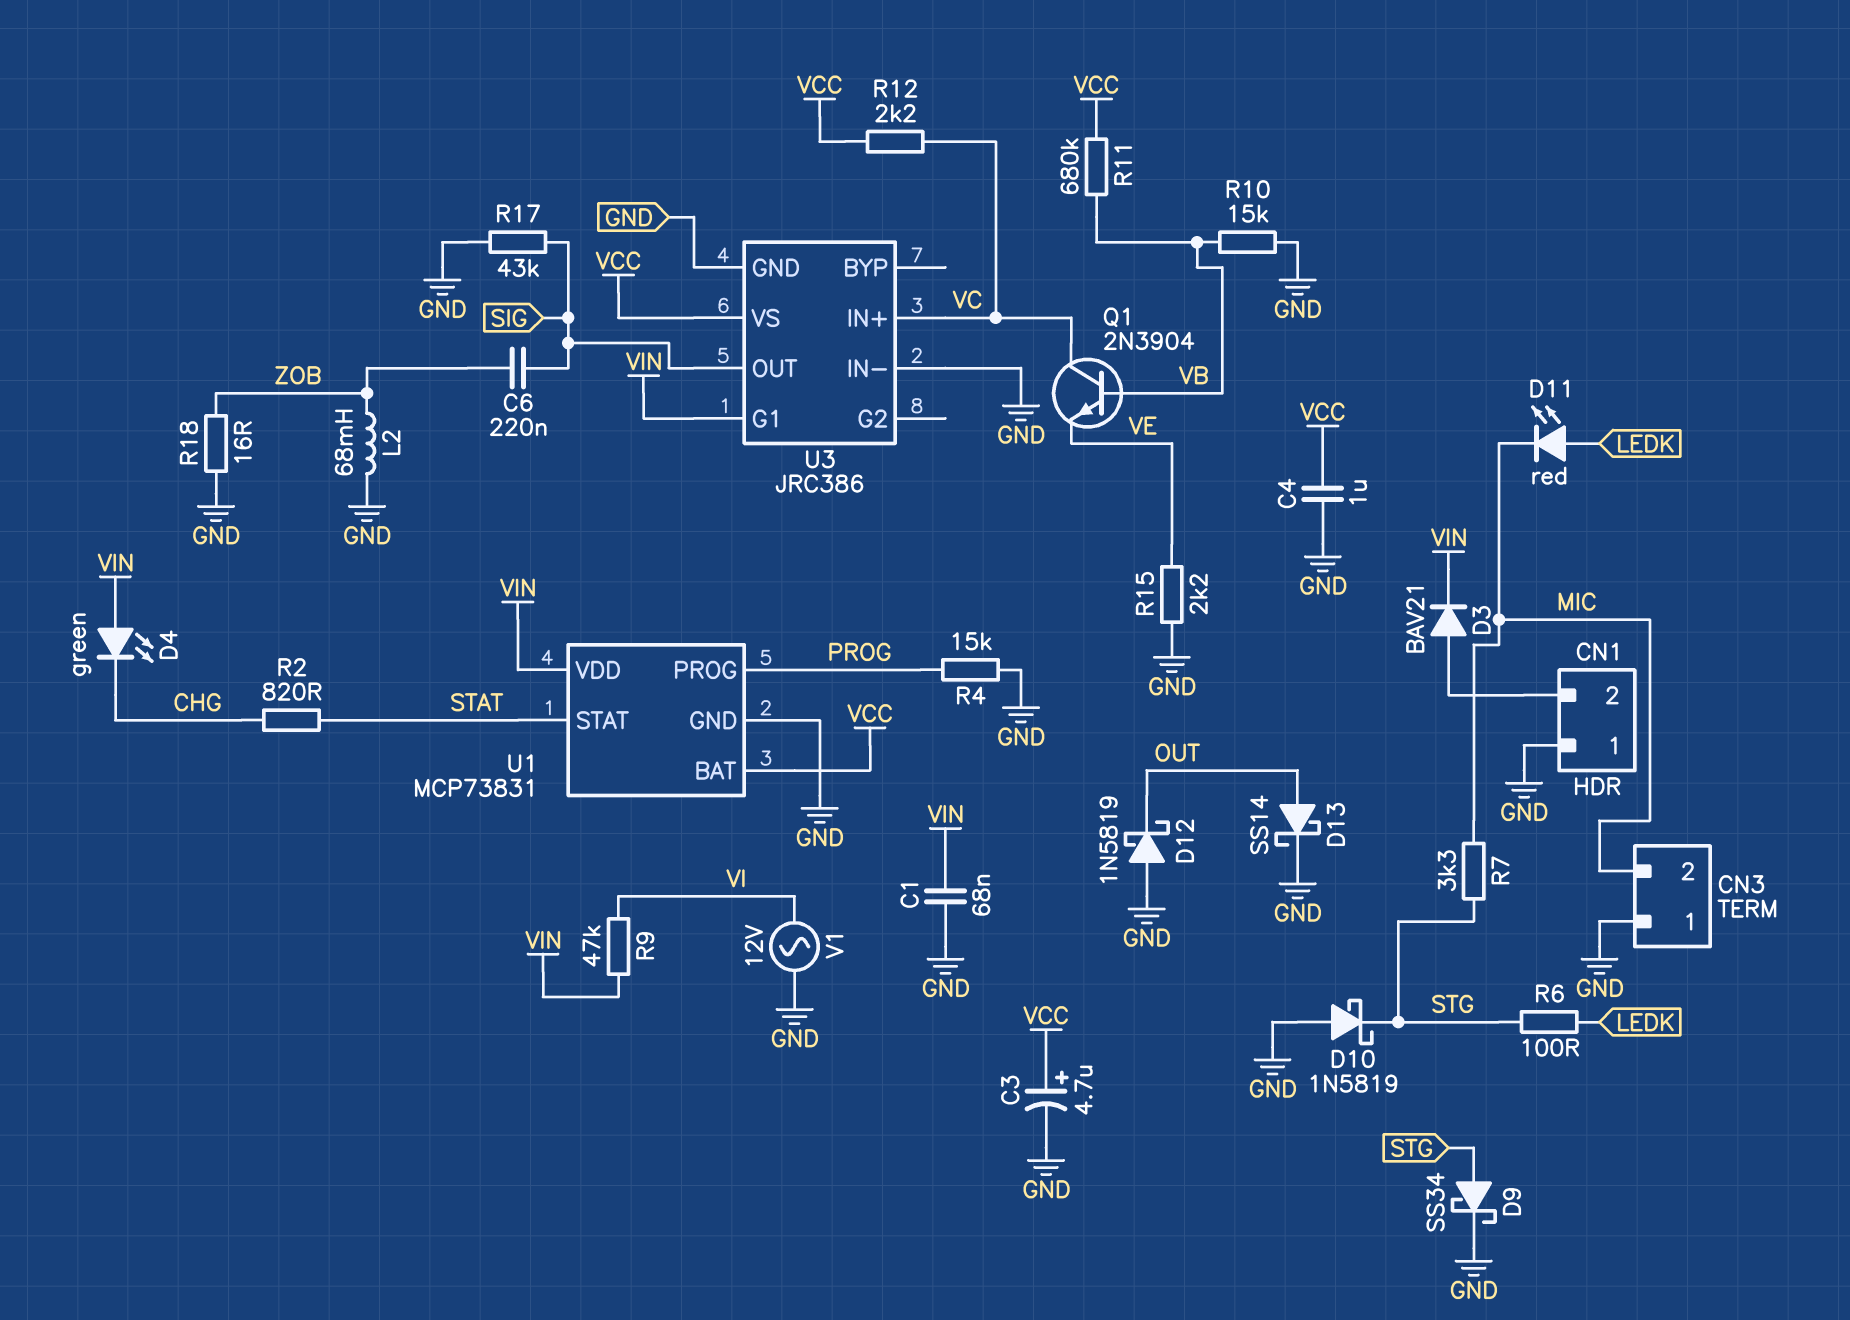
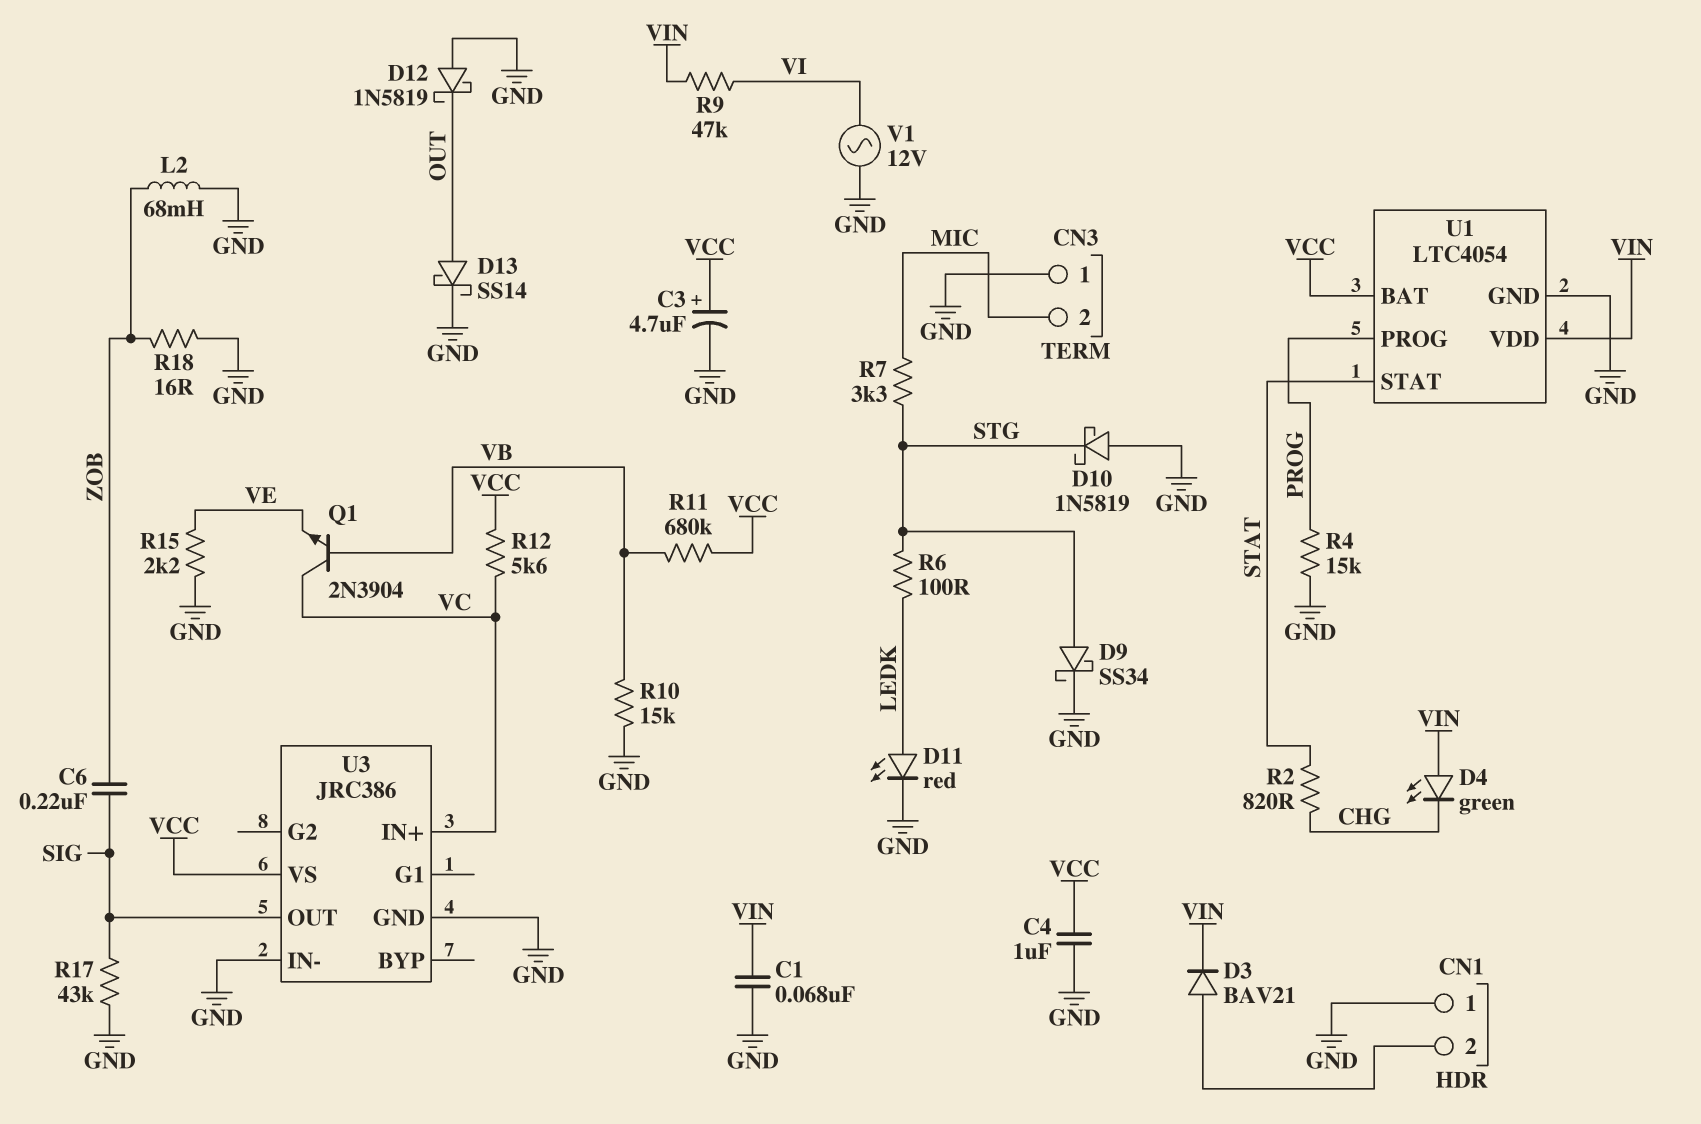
D11: LED red (A LEDK, K MIC) -> LED red (A LEDK, K GND)
R12: 2.2k (VC, VCC) -> 5.6k (VC, VCC)
U1: MCP73831 -> LTC4054
U3 pin G1: VIN -> none

